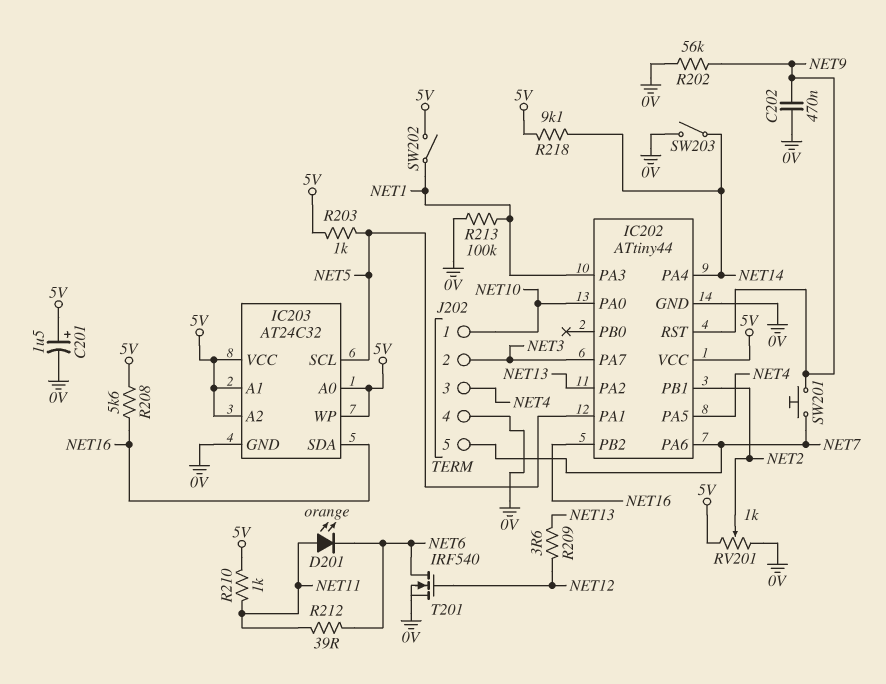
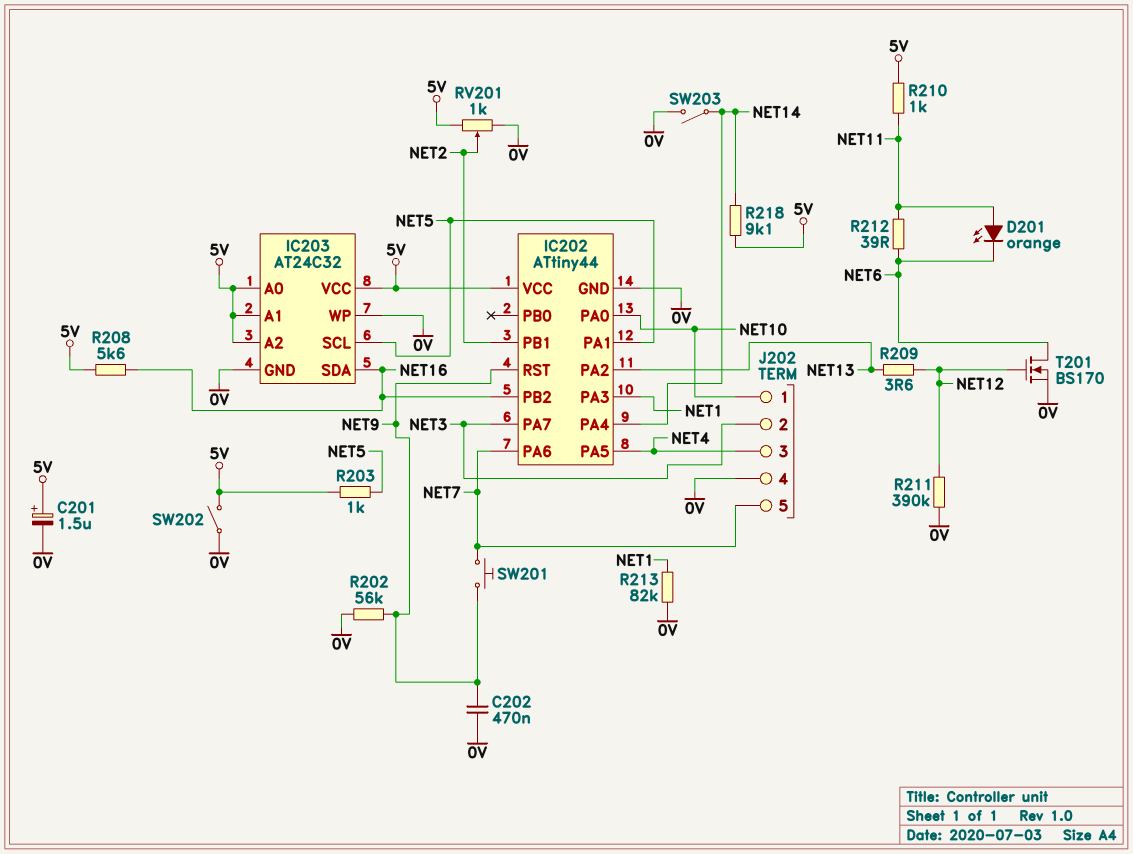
IC203 pin WP: 5V -> 0V
R211: none -> 390k (0V, NET12)
R213: 100k (0V, NET1) -> 82k (0V, NET1)
SW202: switch (5V, NET1) -> switch (0V, 5V)
T201: NMOS IRF540 (G NET12, D NET6, S 0V) -> NMOS BS170 (G NET12, D NET6, S 0V)

